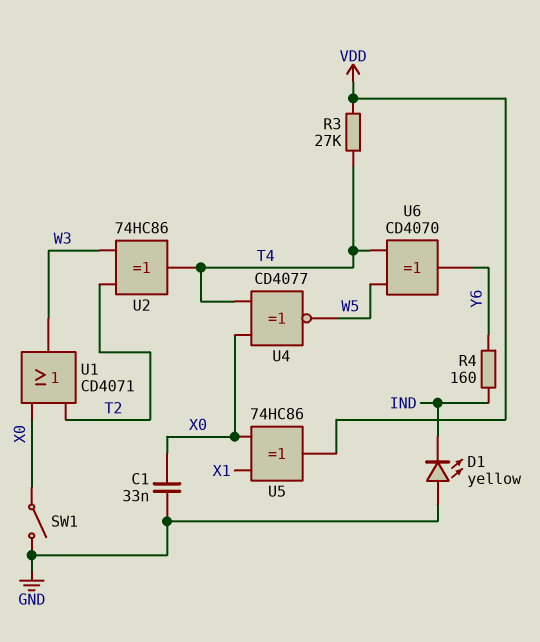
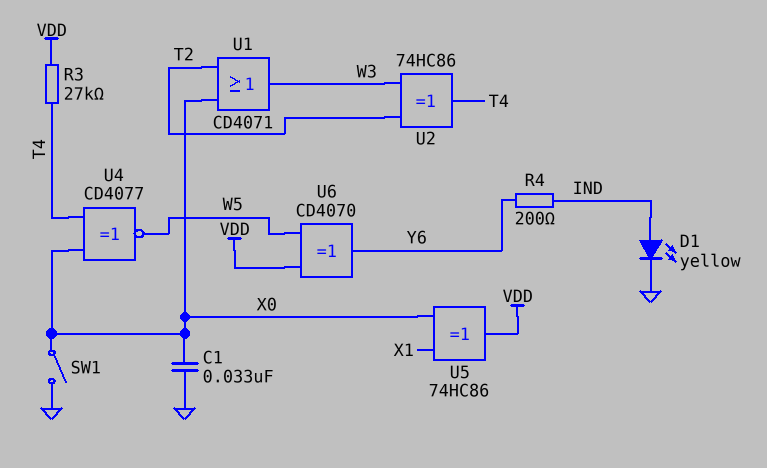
D1: LED yellow (A GND, K IND) -> LED yellow (A IND, K GND)
R4: 160 (IND, Y6) -> 200 (IND, Y6)
U6: XOR CD4070 (in T4, in W5, out Y6) -> XOR CD4070 (in VDD, in W5, out Y6)

